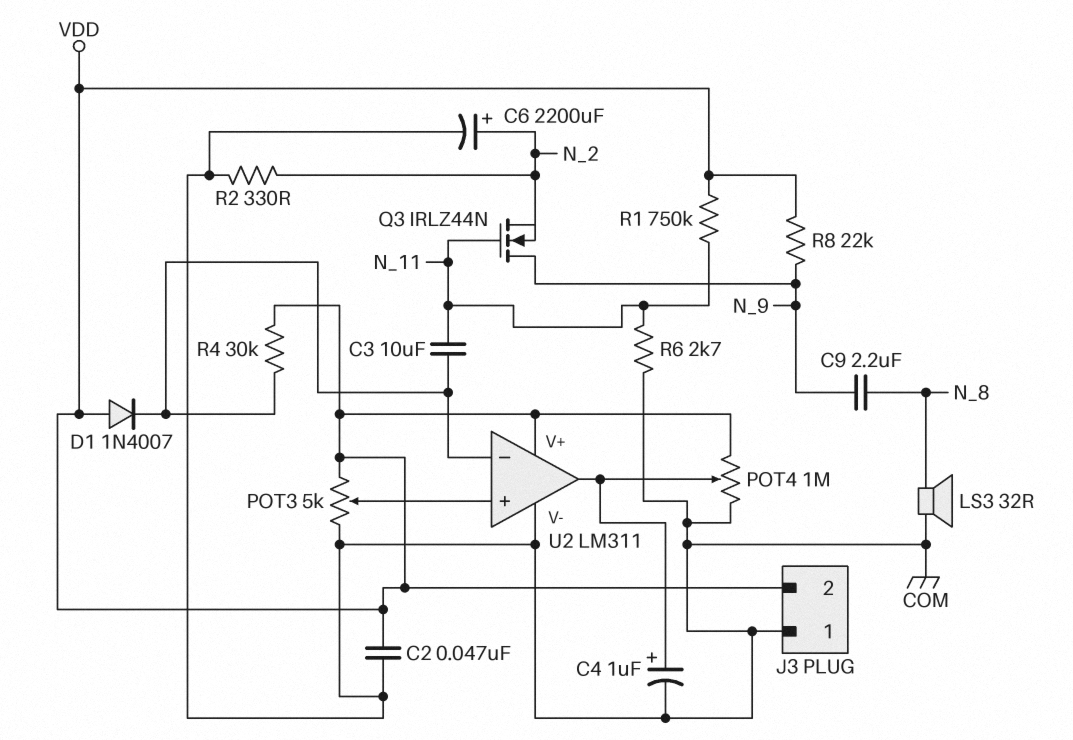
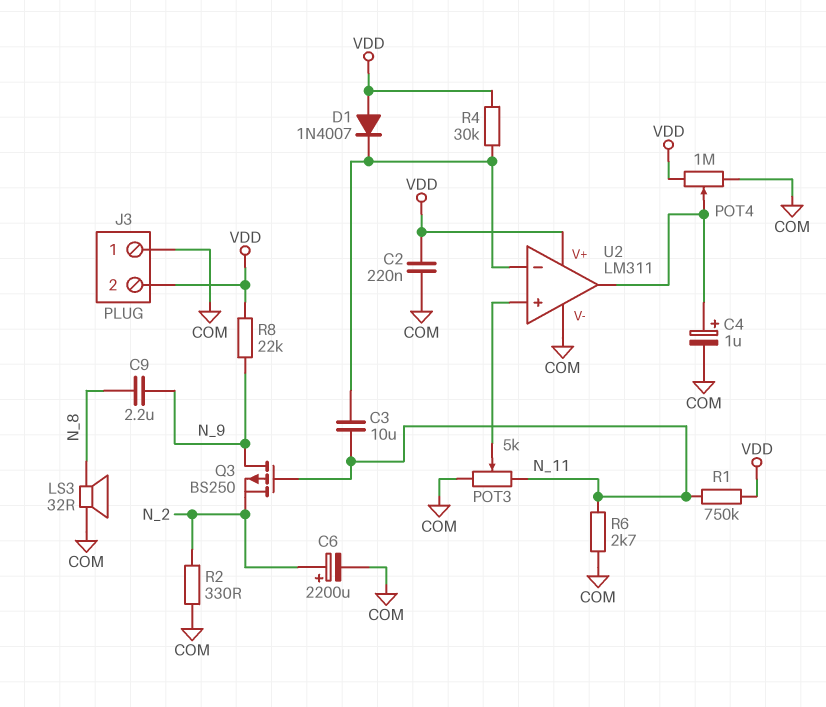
C2: 47nF (COM, VDD) -> 220nF (COM, VDD)
POT3: 5k (COM, VDD, wiper U2/in+) -> 5k (COM, N_11, wiper U2/in+)
Q3: NMOS IRLZ44N (G N_11, D N_9, S N_2) -> PMOS BS250 (G N_11, D N_9, S N_2)

